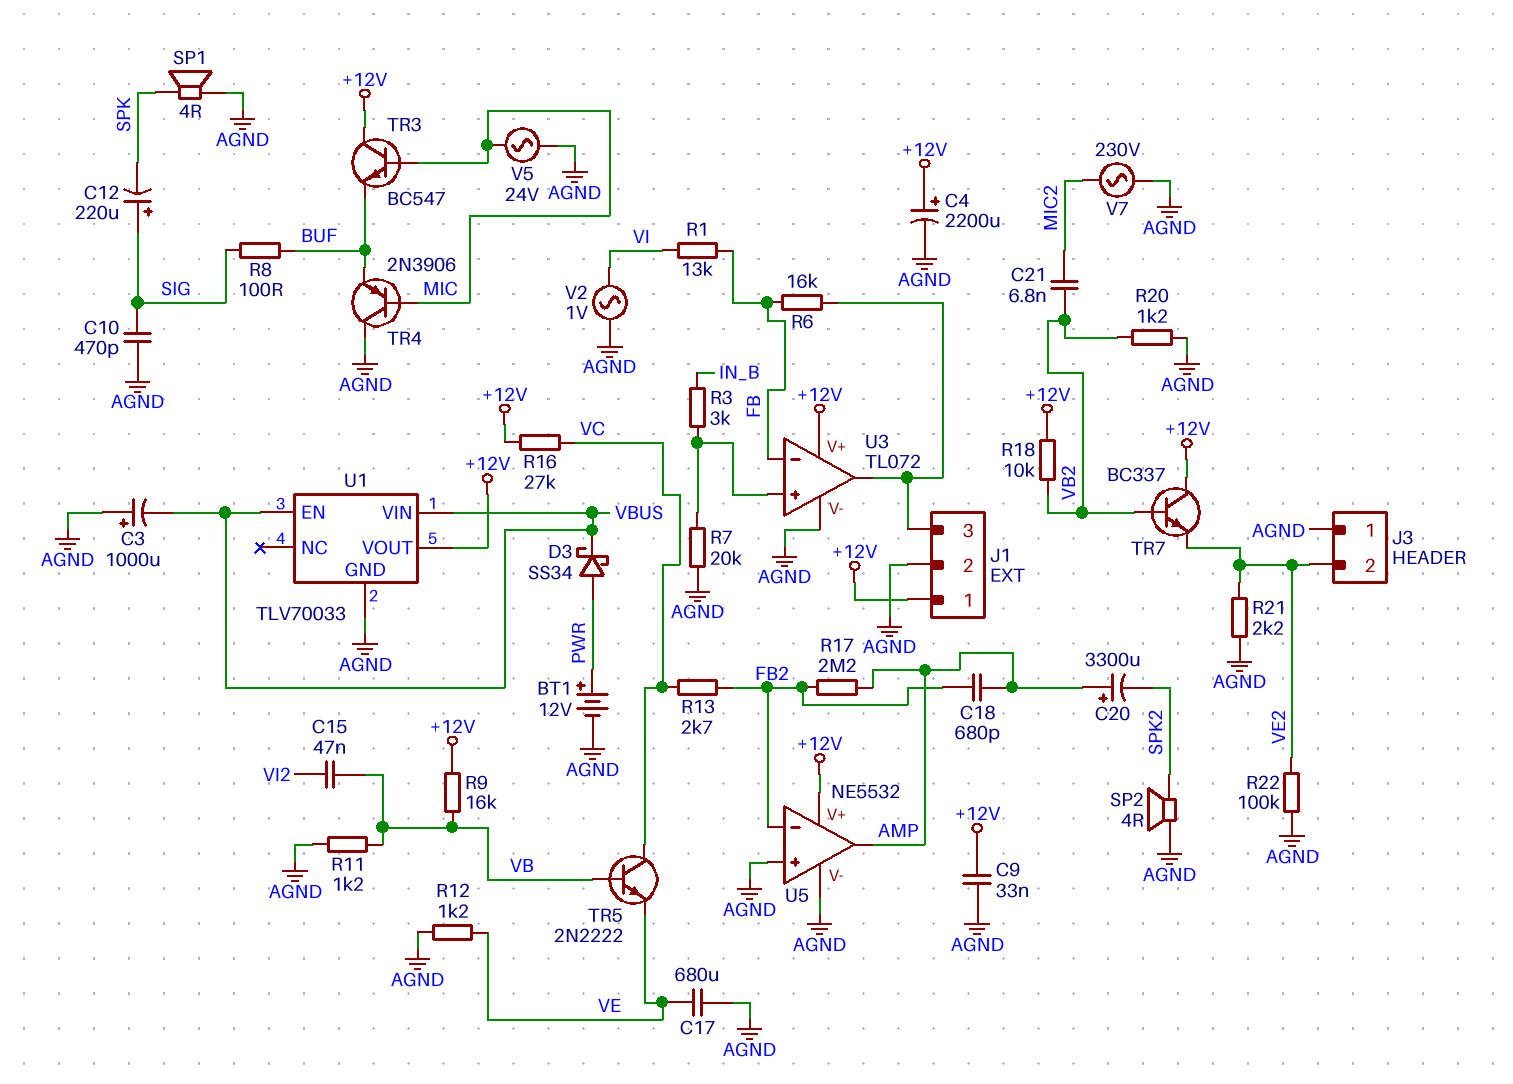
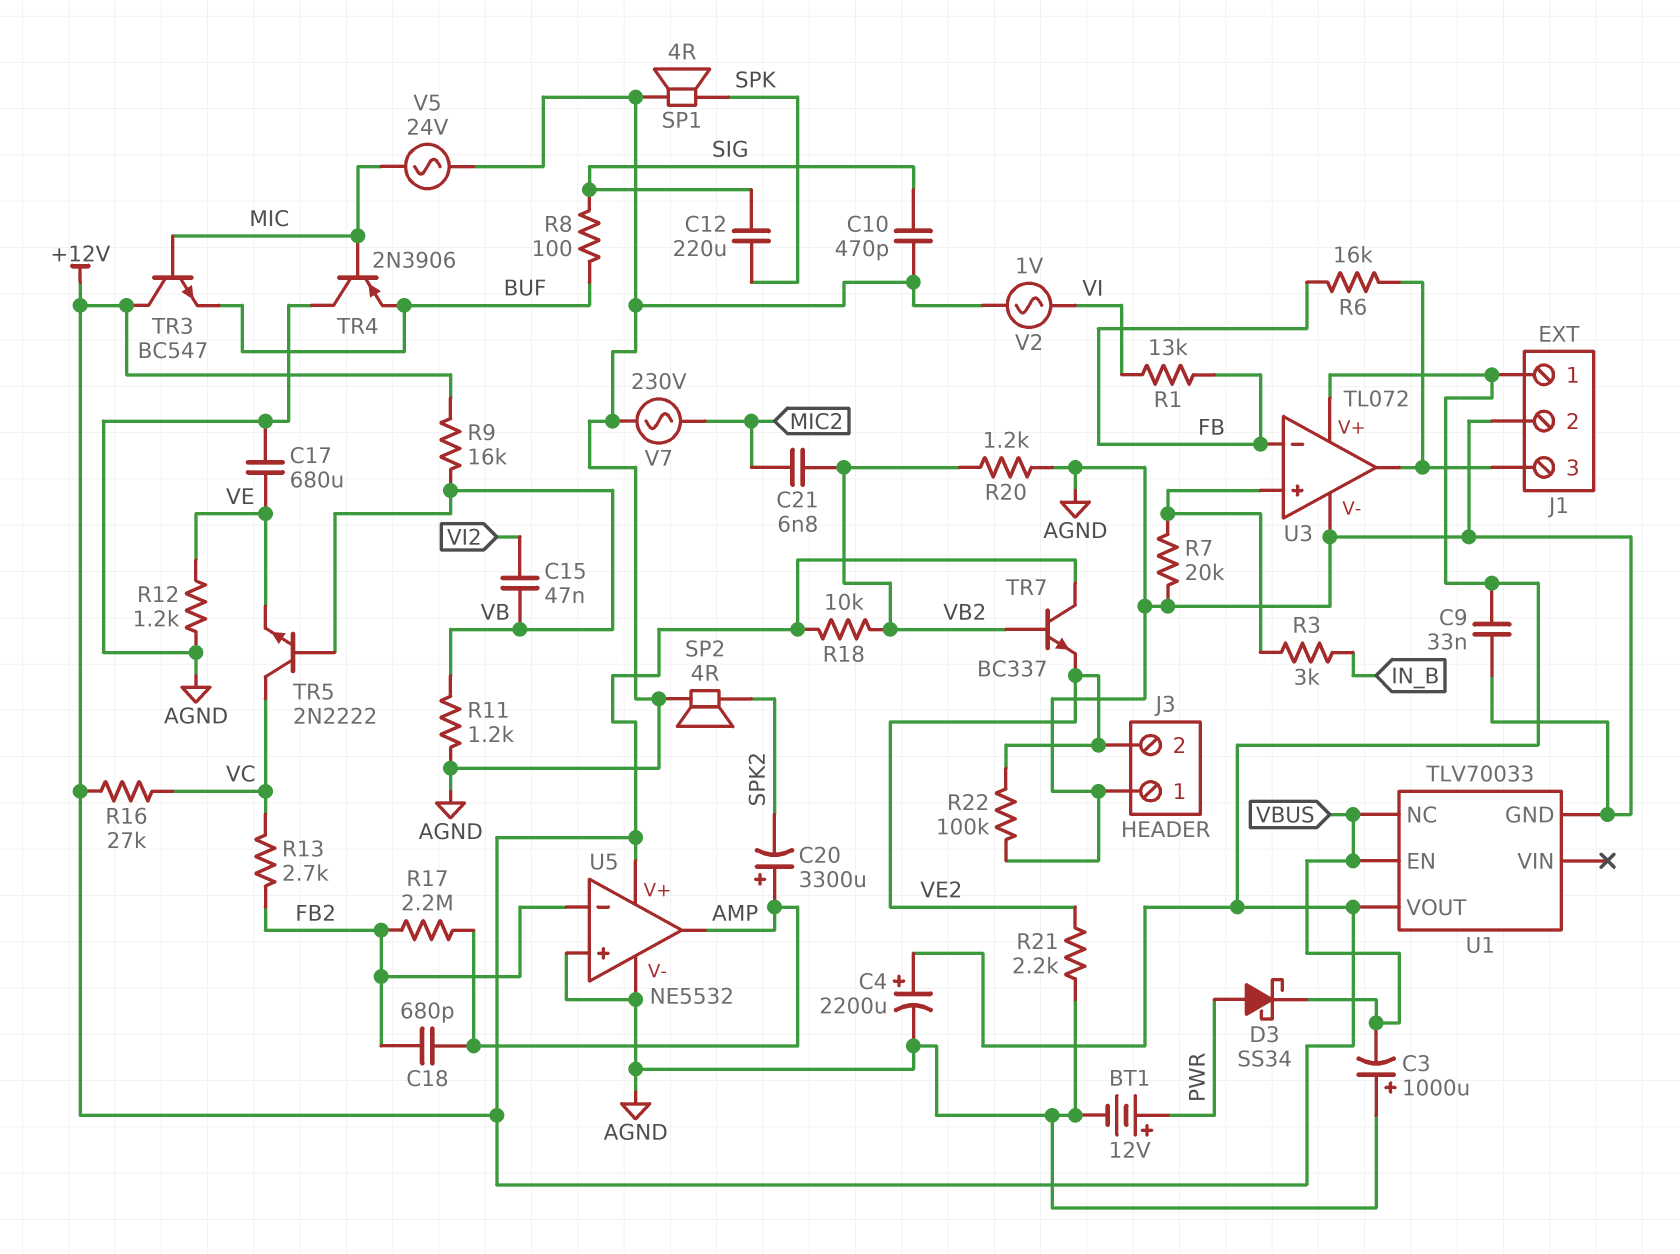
C12: 220uF (plus SIG, minus SPK) -> 220uF (SIG, SPK)
U1 pin NC: none -> VBUS
U1 pin VIN: VBUS -> none

